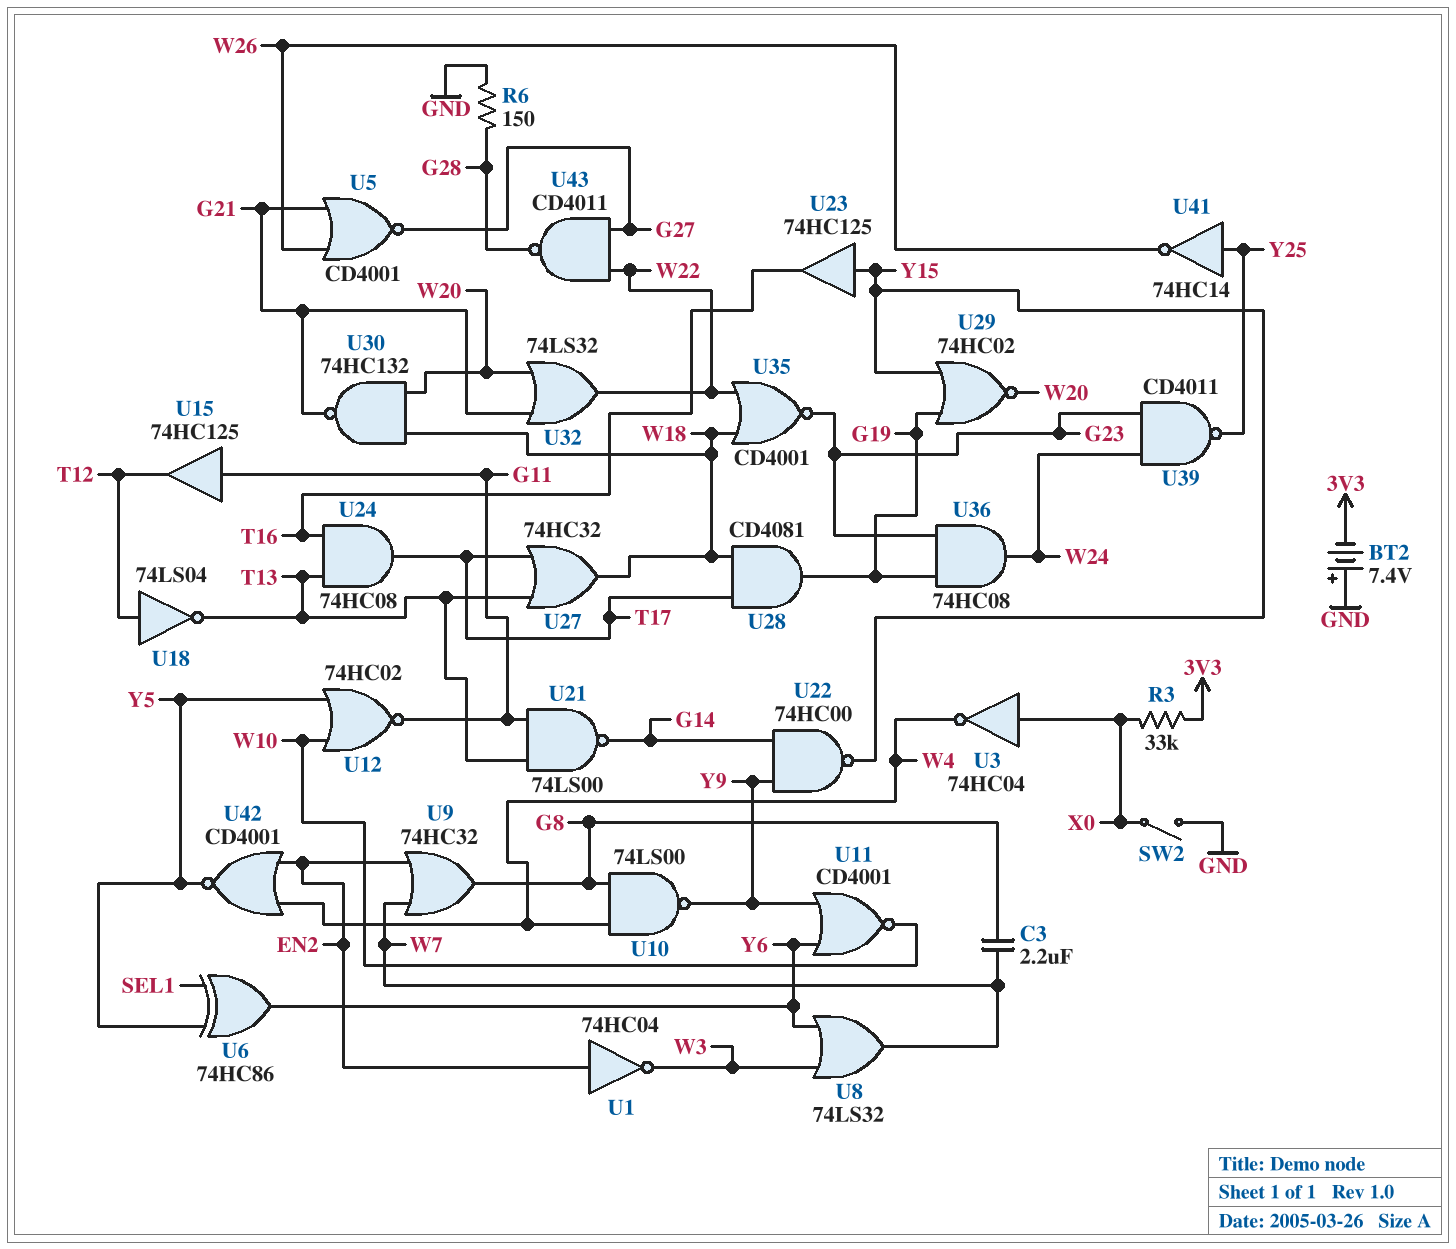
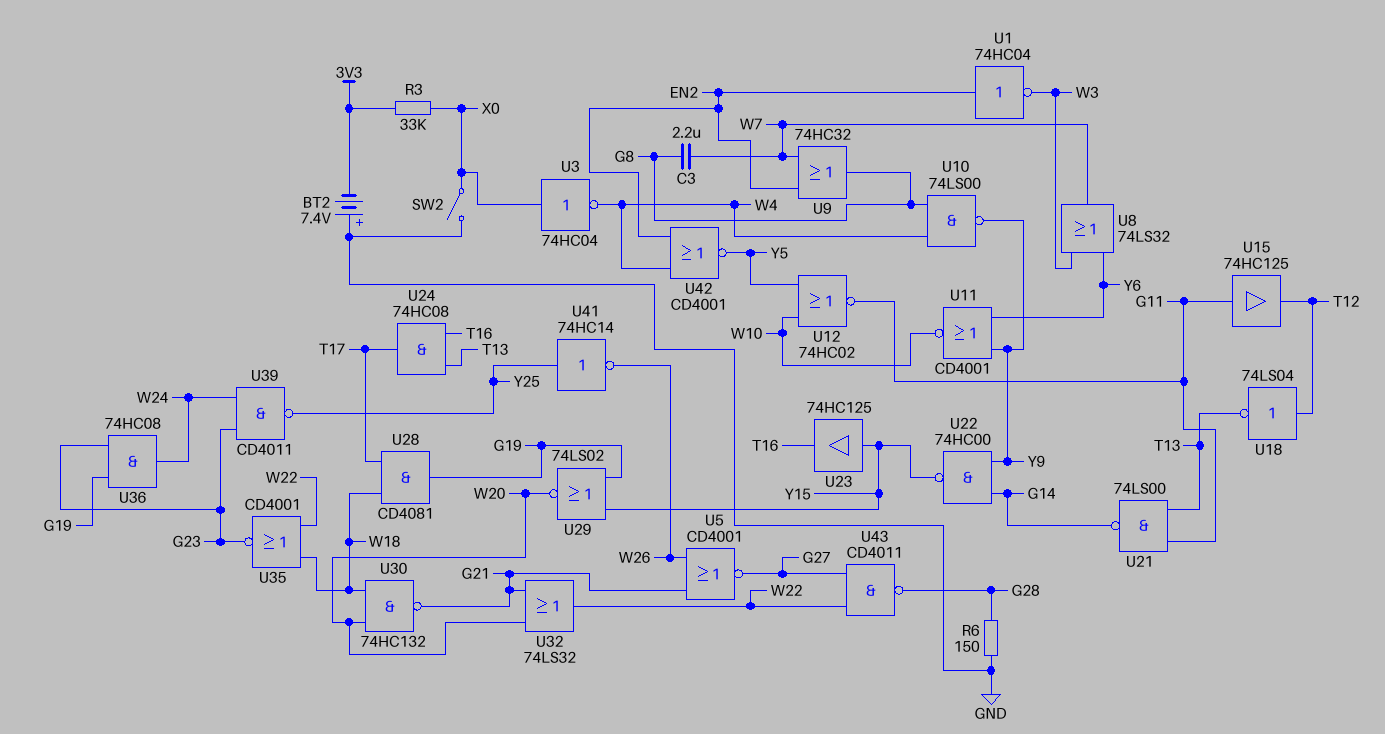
U6: XOR 74HC86 (in SEL1, in Y5, out Y6) -> none
U27: OR 74HC32 (in T13, in T17, out W18) -> none
U29: NOR 74HC02 (in G19, in Y15, out W20) -> NOR 74LS02 (in G19, in Y15, out W20)

